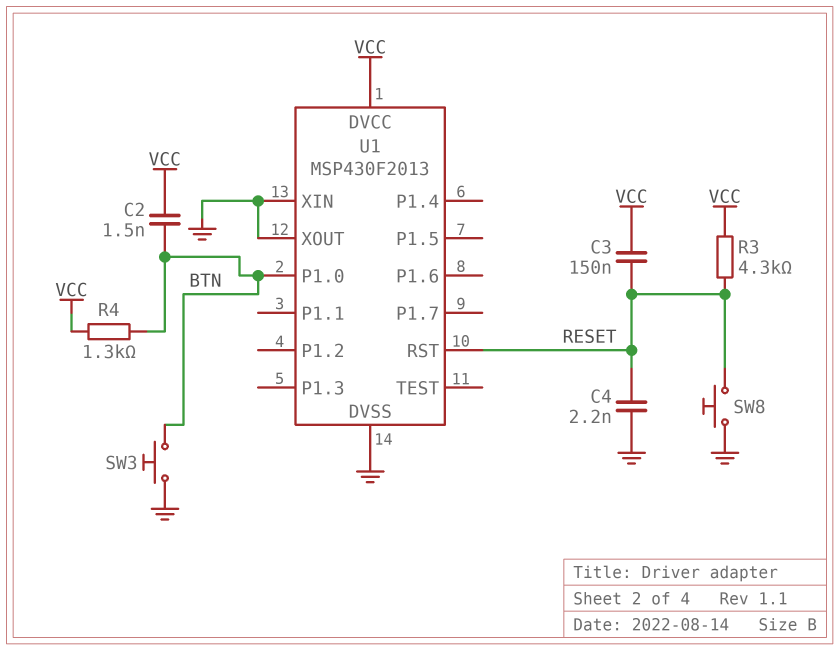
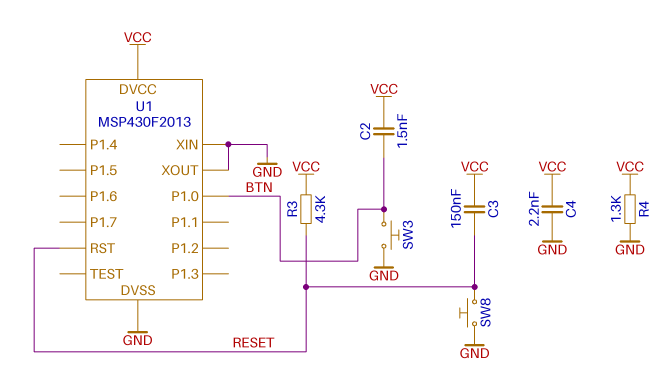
C4: 2.2nF (GND, RESET) -> 2.2nF (GND, VCC)
R4: 1.3k (BTN, VCC) -> 1.3k (GND, VCC)

